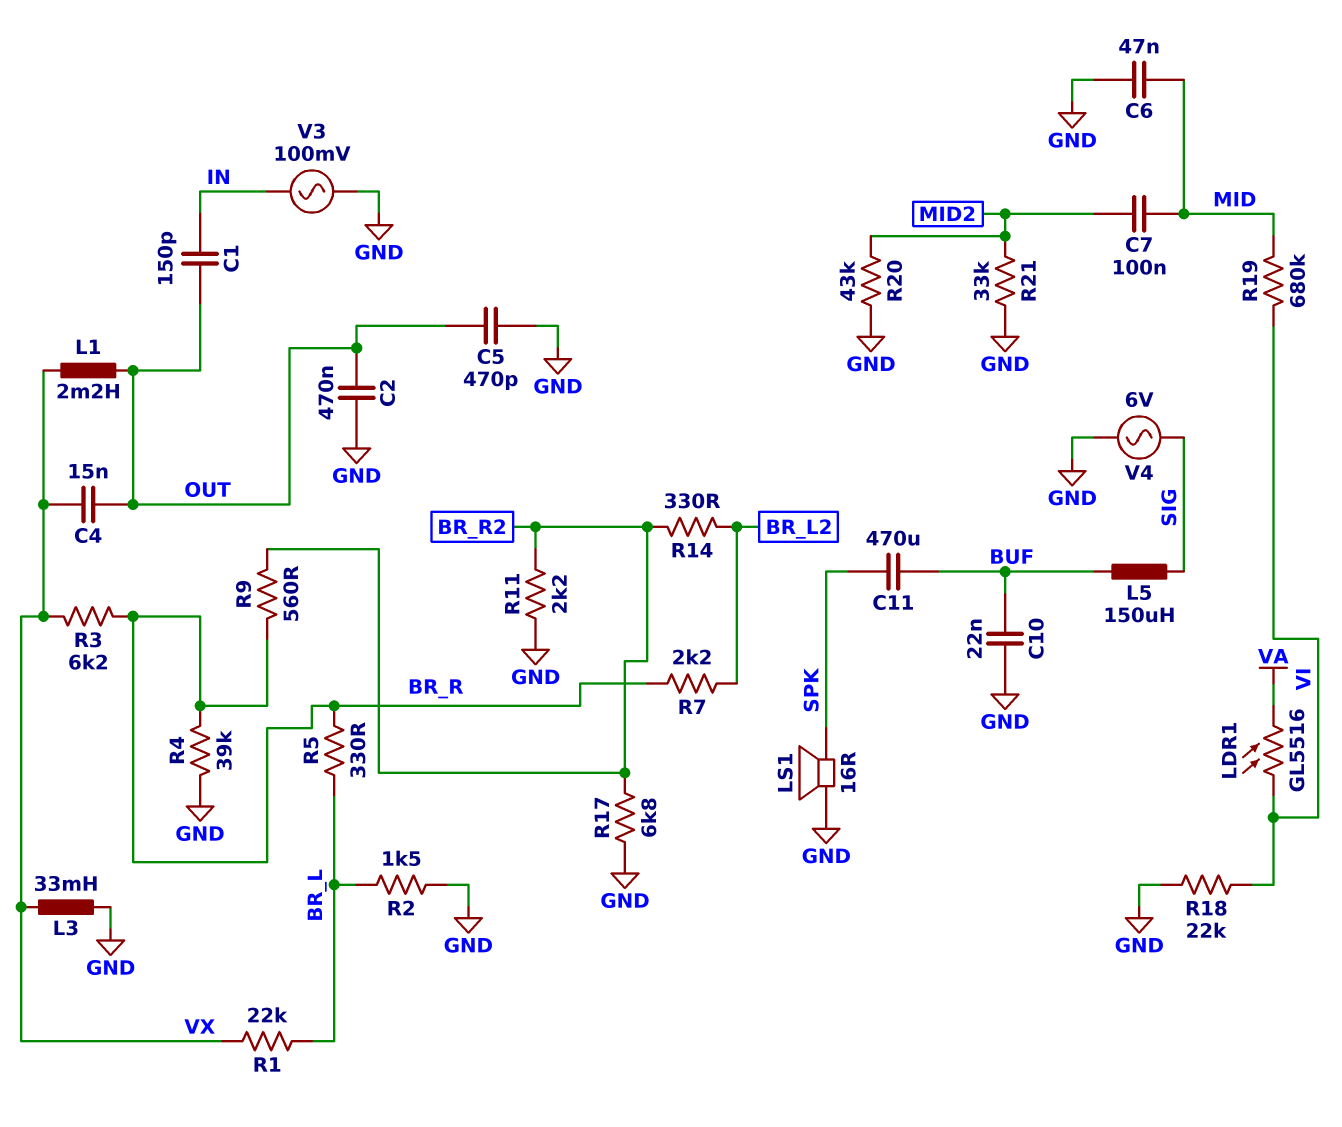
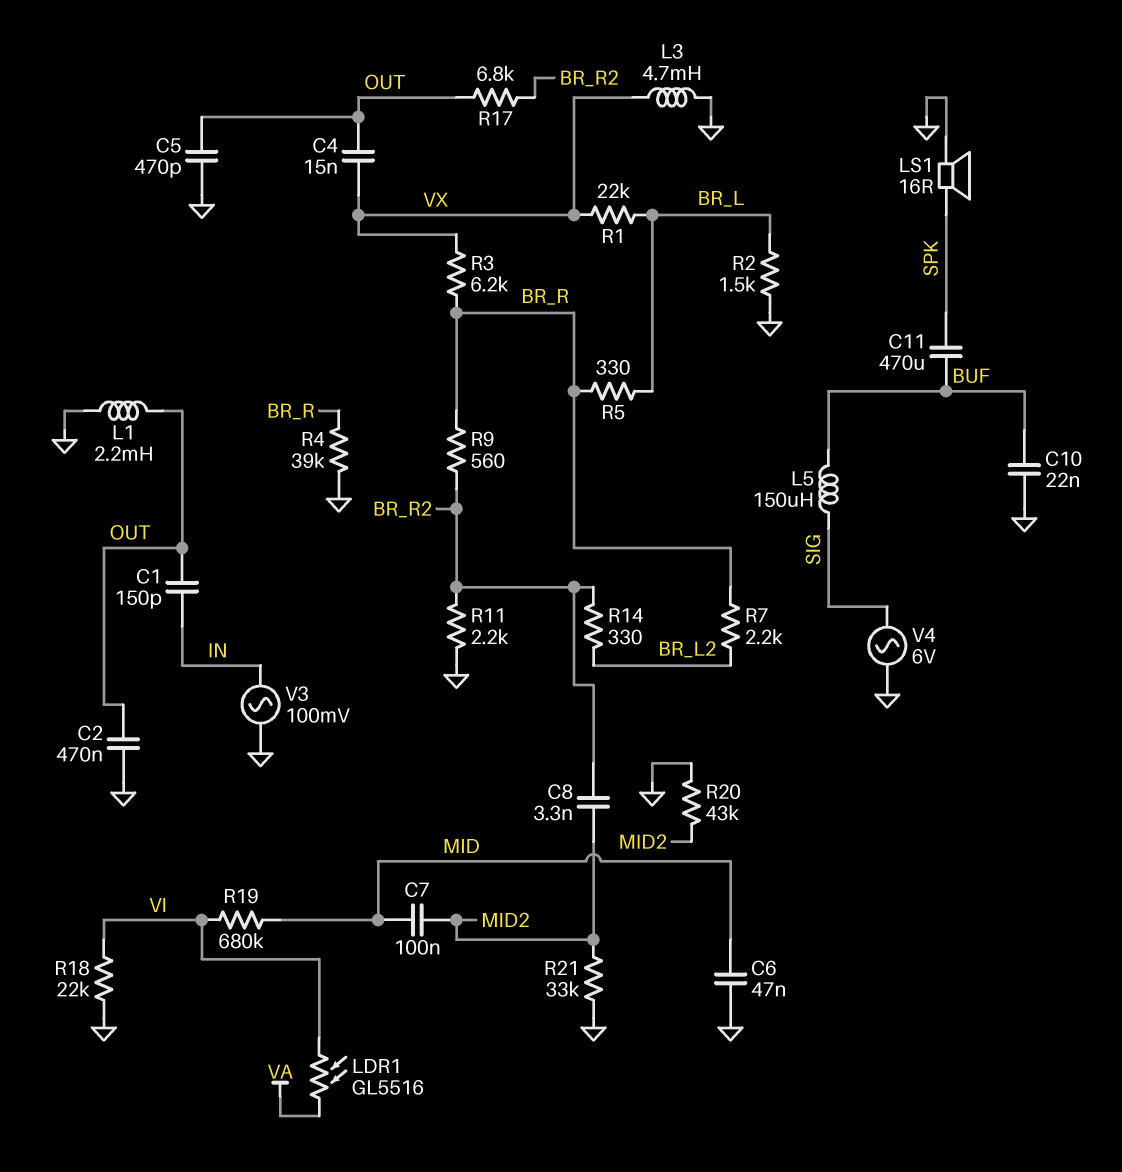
C8: none -> 3.3nF (BR_R2, MID2)
L1: 2.2mH (OUT, VX) -> 2.2mH (GND, OUT)
L3: 33mH (GND, VX) -> 4.7mH (GND, VX)
R17: 6.8k (BR_R2, GND) -> 6.8k (BR_R2, OUT)

